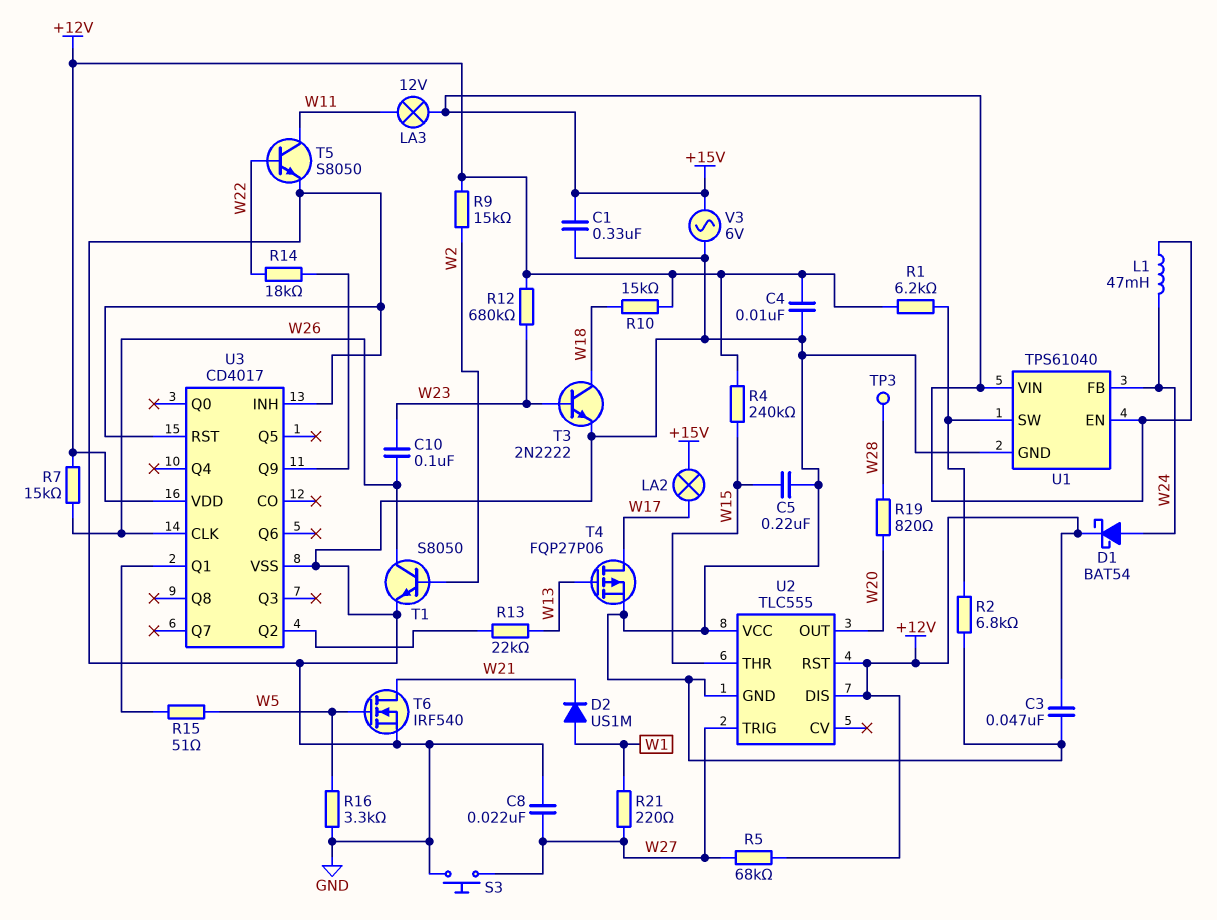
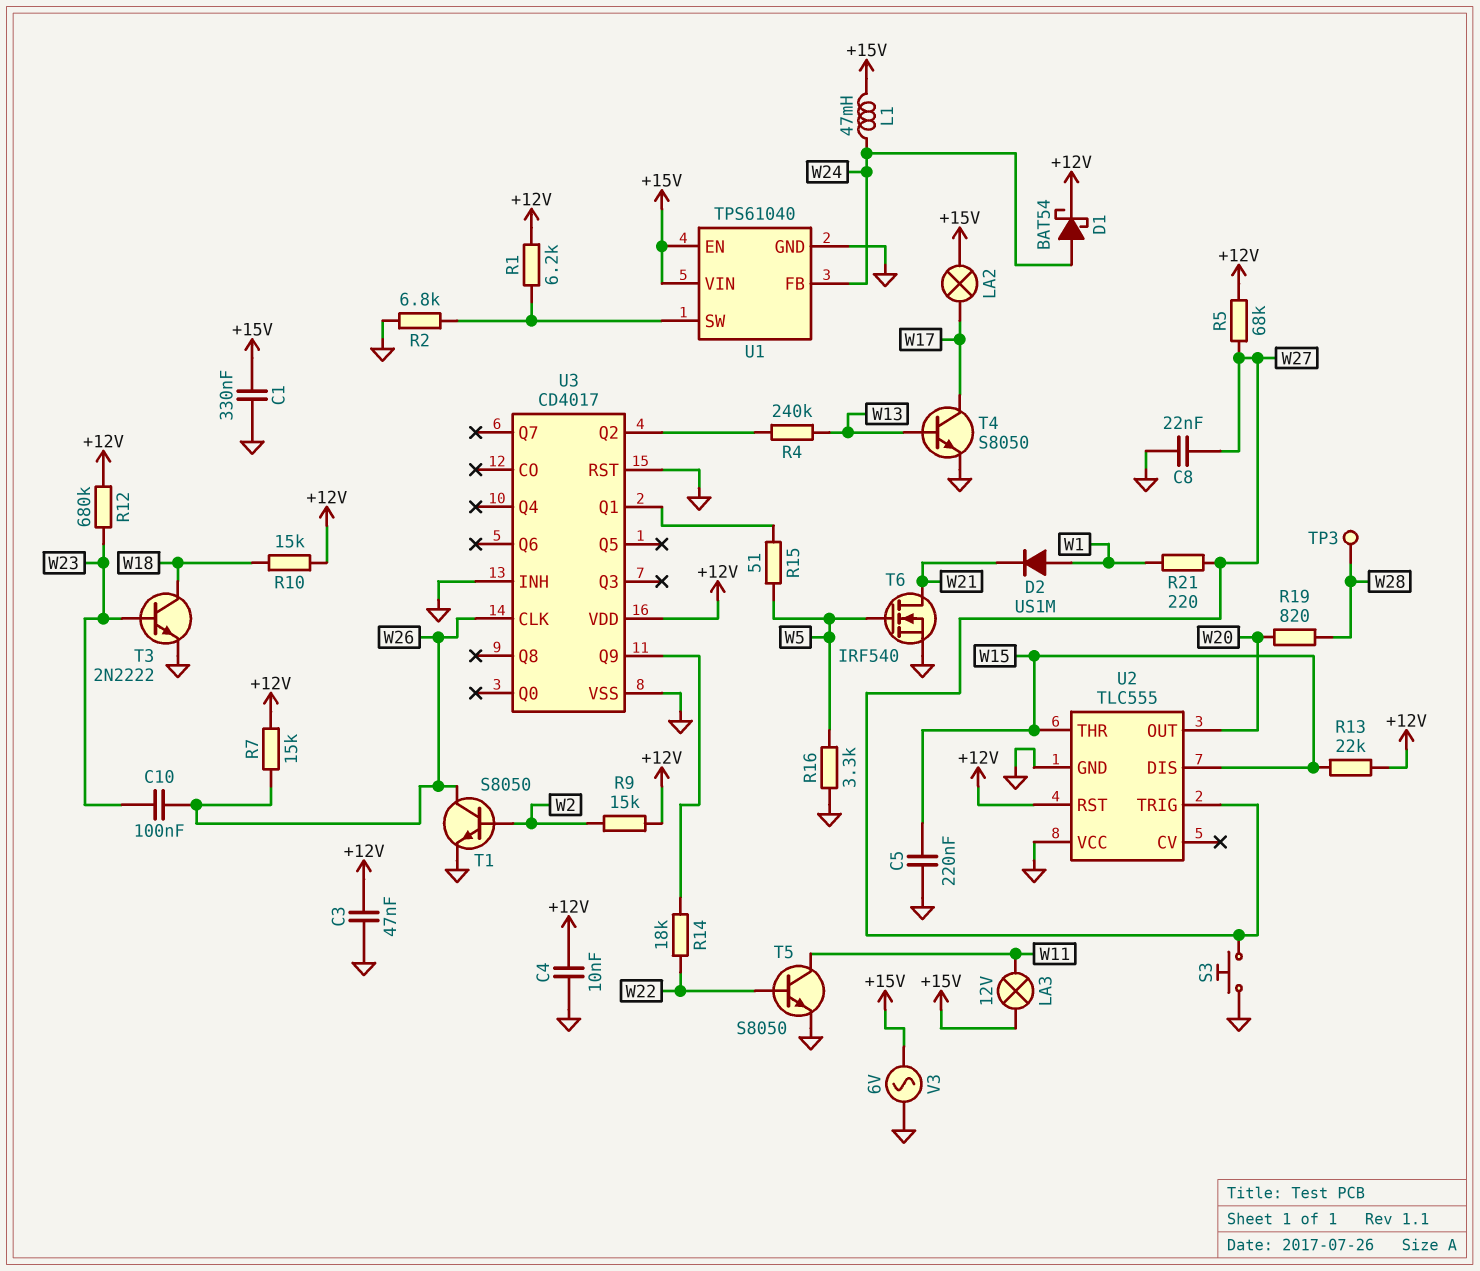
R4: 240k (+12V, W15) -> 240k (U3/Q2, W13)
R13: 22k (U3/Q2, W13) -> 22k (+12V, W15)
T4: PMOS FQP27P06 (G W13, D W17, S GND) -> NPN S8050 (B W13, C W17, E GND)
U2 pin DIS: +12V -> W15

